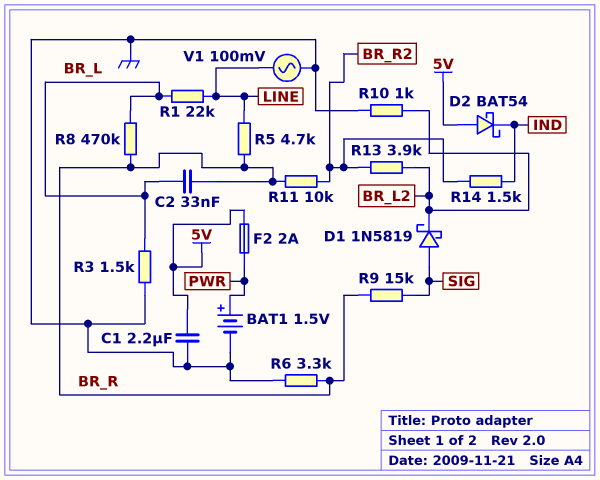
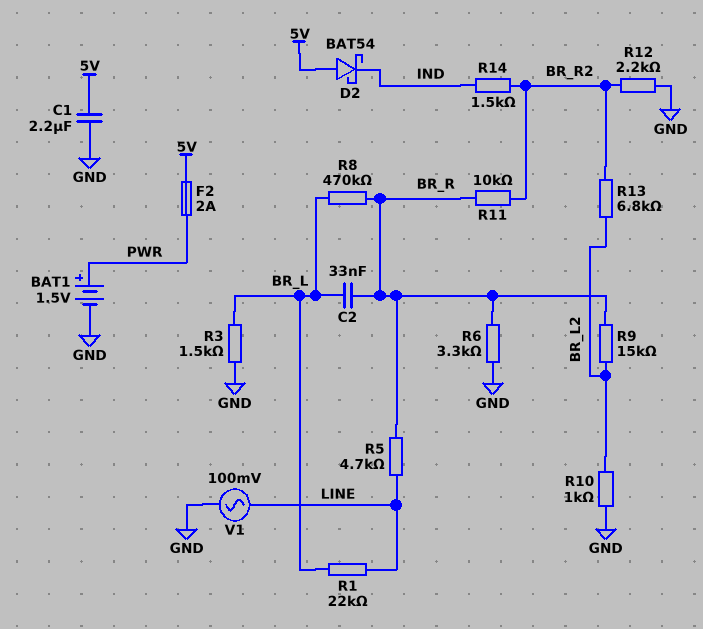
D1: schottky 1N5819 (A SIG, K BR_L2) -> none
R9: 15k (BR_R, SIG) -> 15k (BR_L2, BR_R)
R12: none -> 2.2k (BR_R2, GND)
R13: 3.9k (BR_L2, BR_R2) -> 6.8k (BR_L2, BR_R2)

